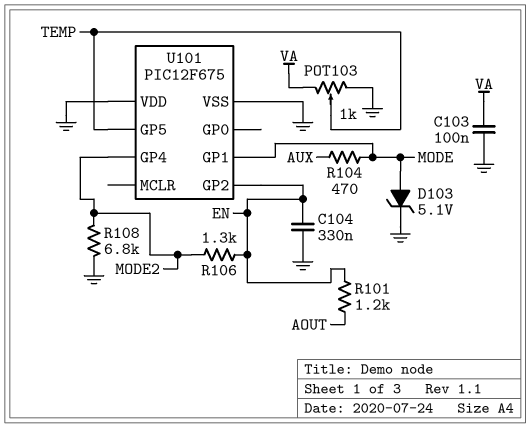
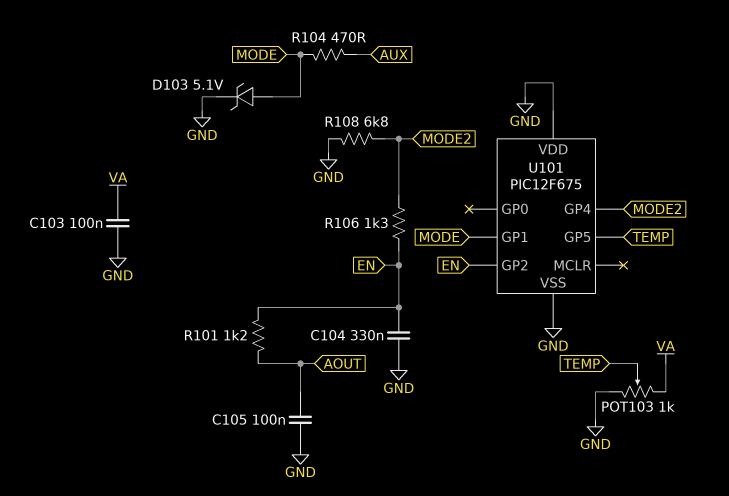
C105: none -> 100nF (AOUT, GND)

